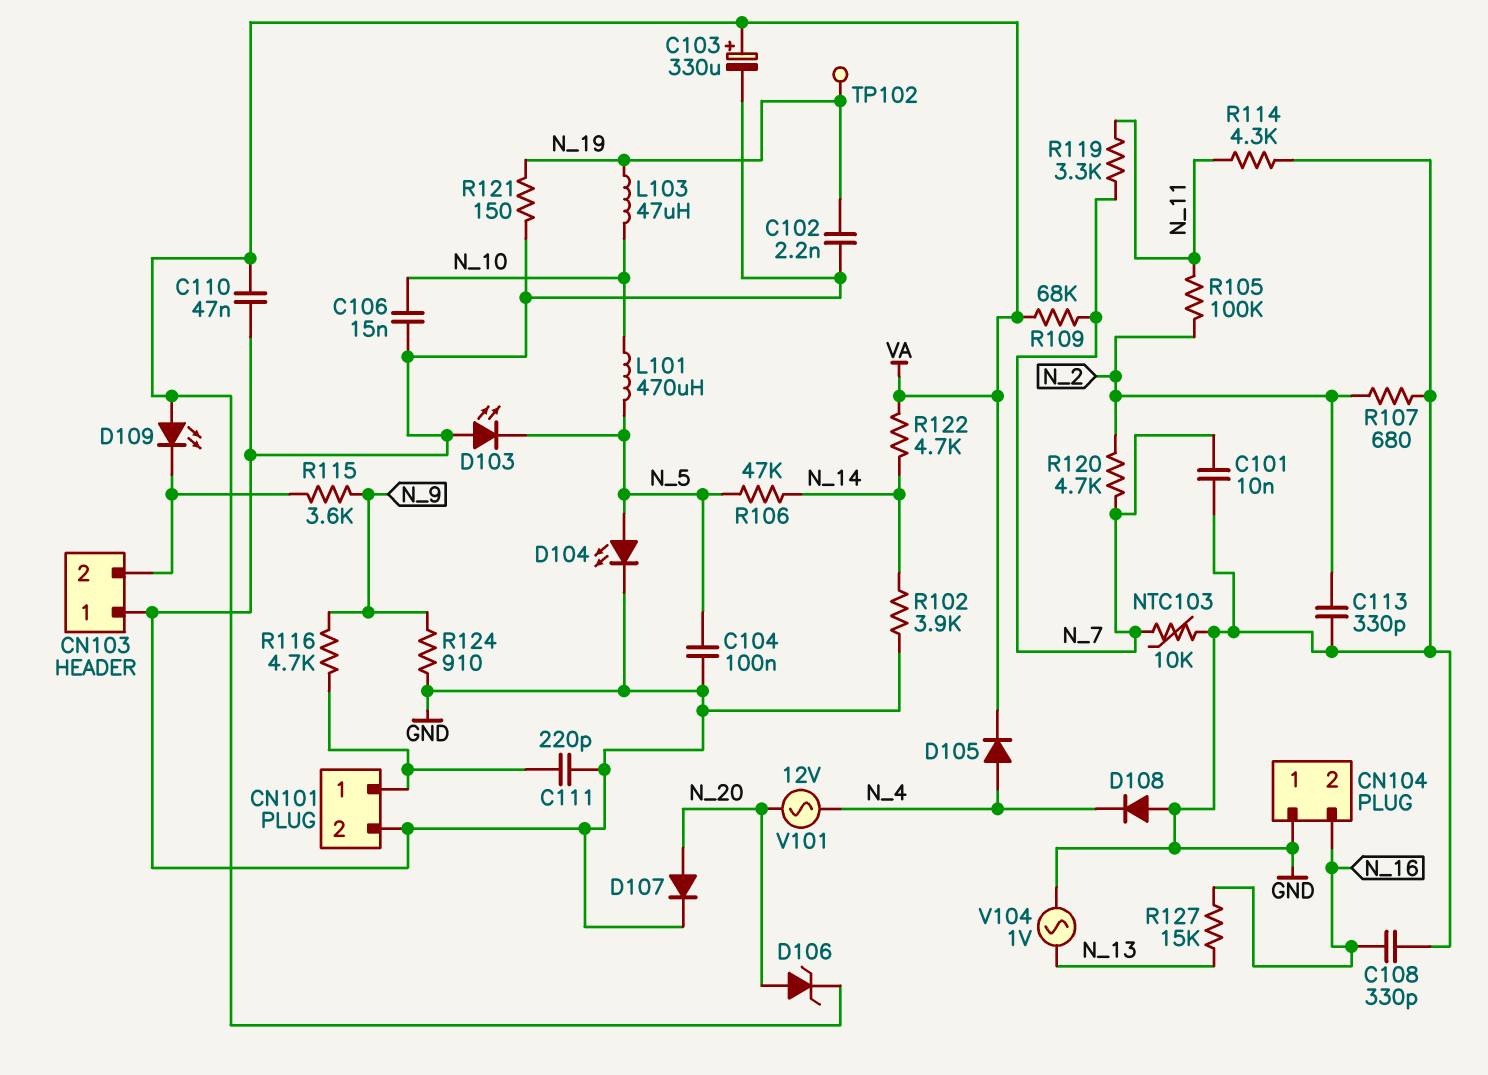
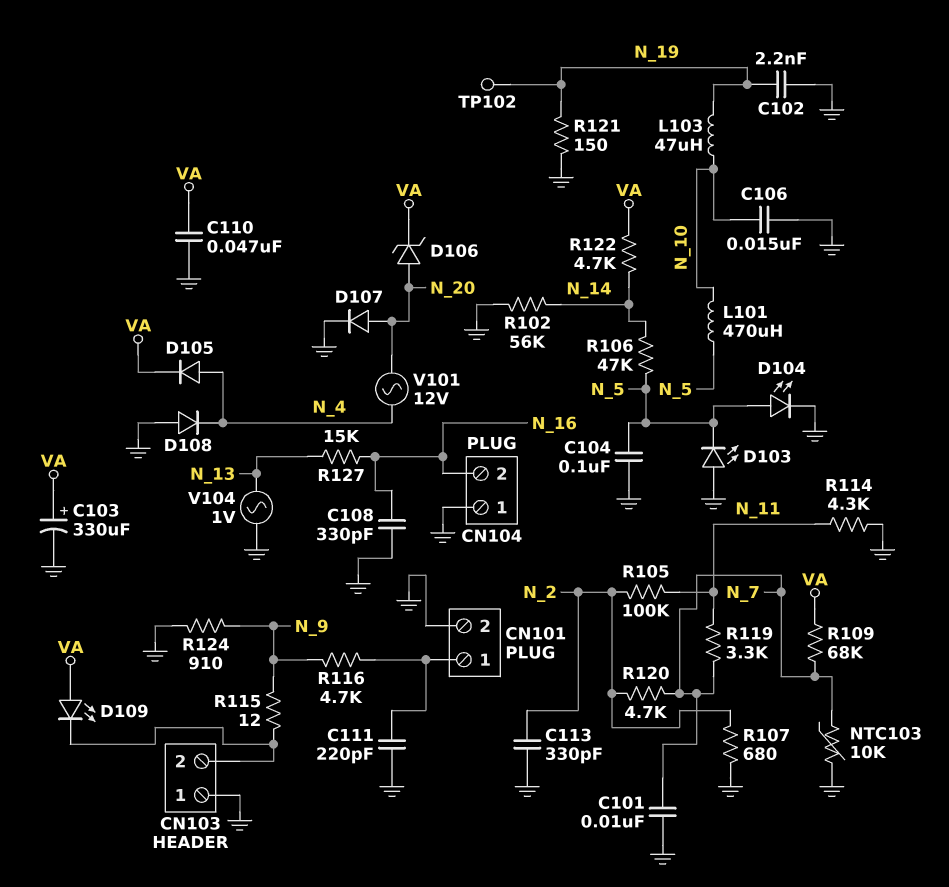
R102: 3.9k (GND, N_14) -> 56k (GND, N_14)
R115: 3.6k (CN103/2, N_9) -> 12 (CN103/2, N_9)

